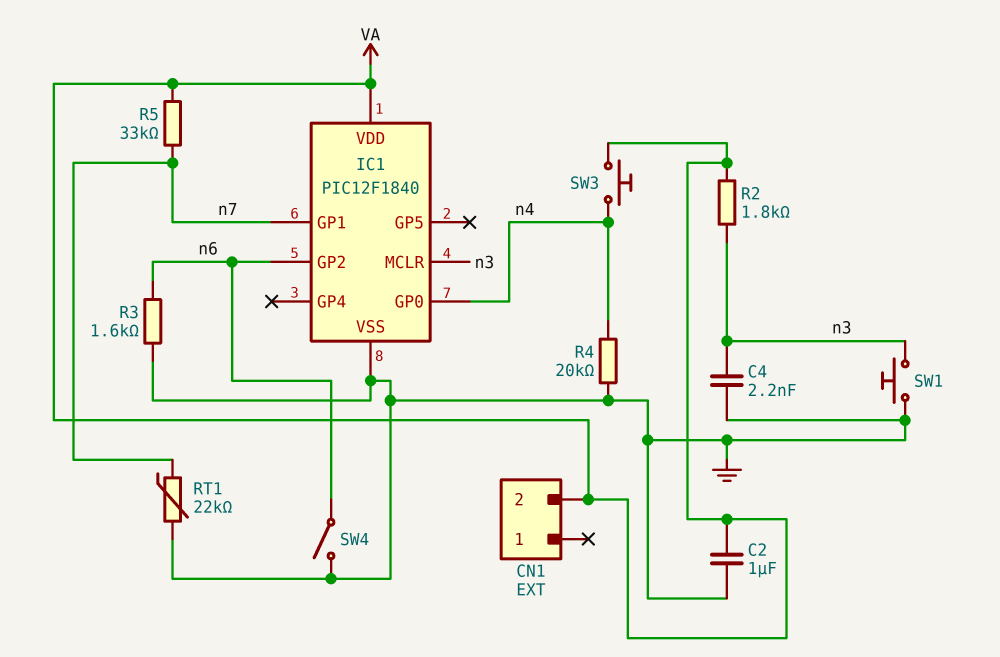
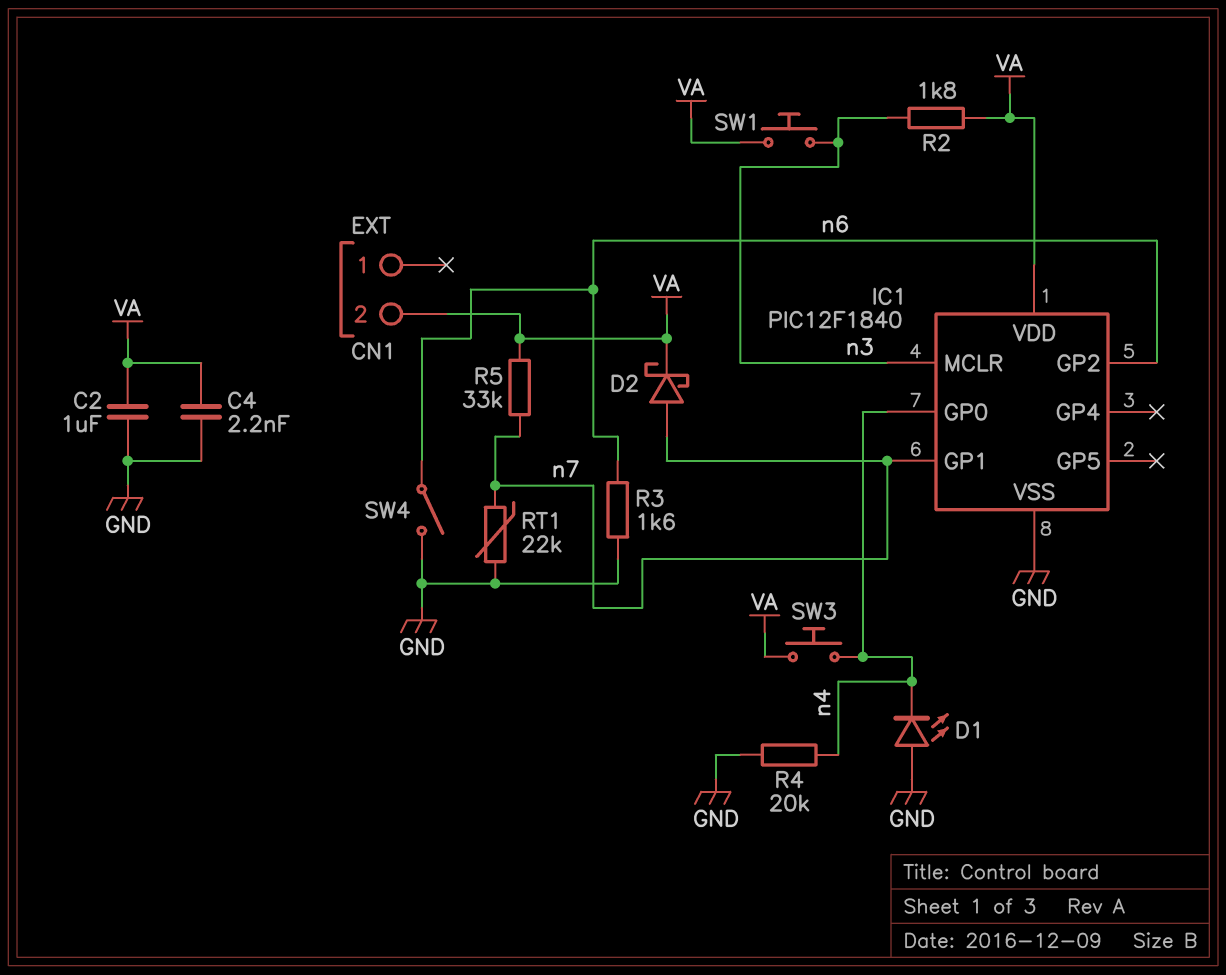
C4: 2.2nF (GND, n3) -> 2.2nF (GND, VA)
D1: none -> LED (A GND, K n4)
D2: none -> schottky (A n7, K VA)
SW1: button (GND, n3) -> button (VA, n3)

